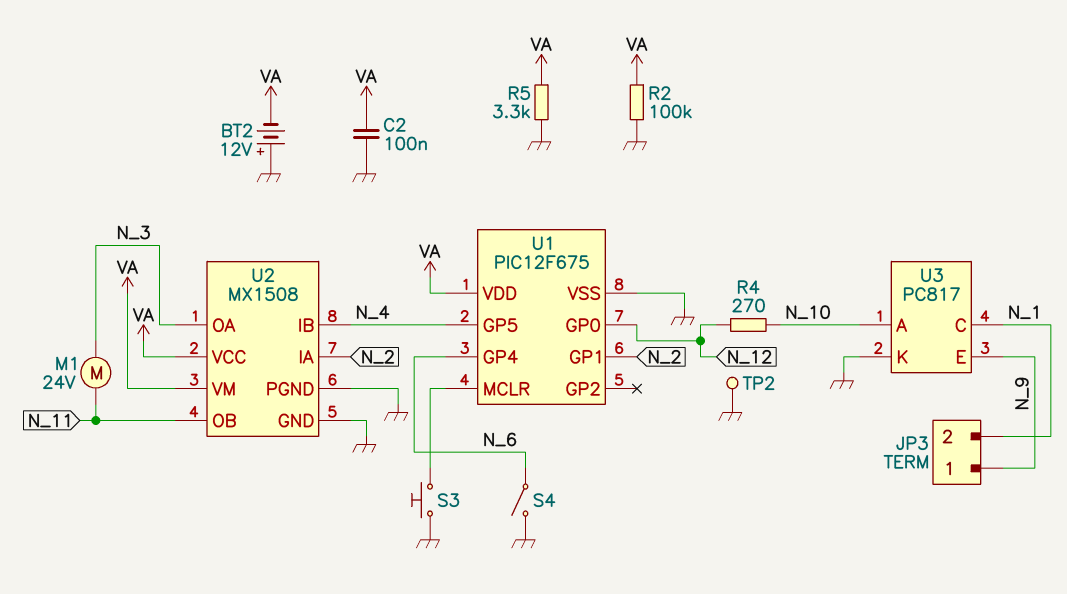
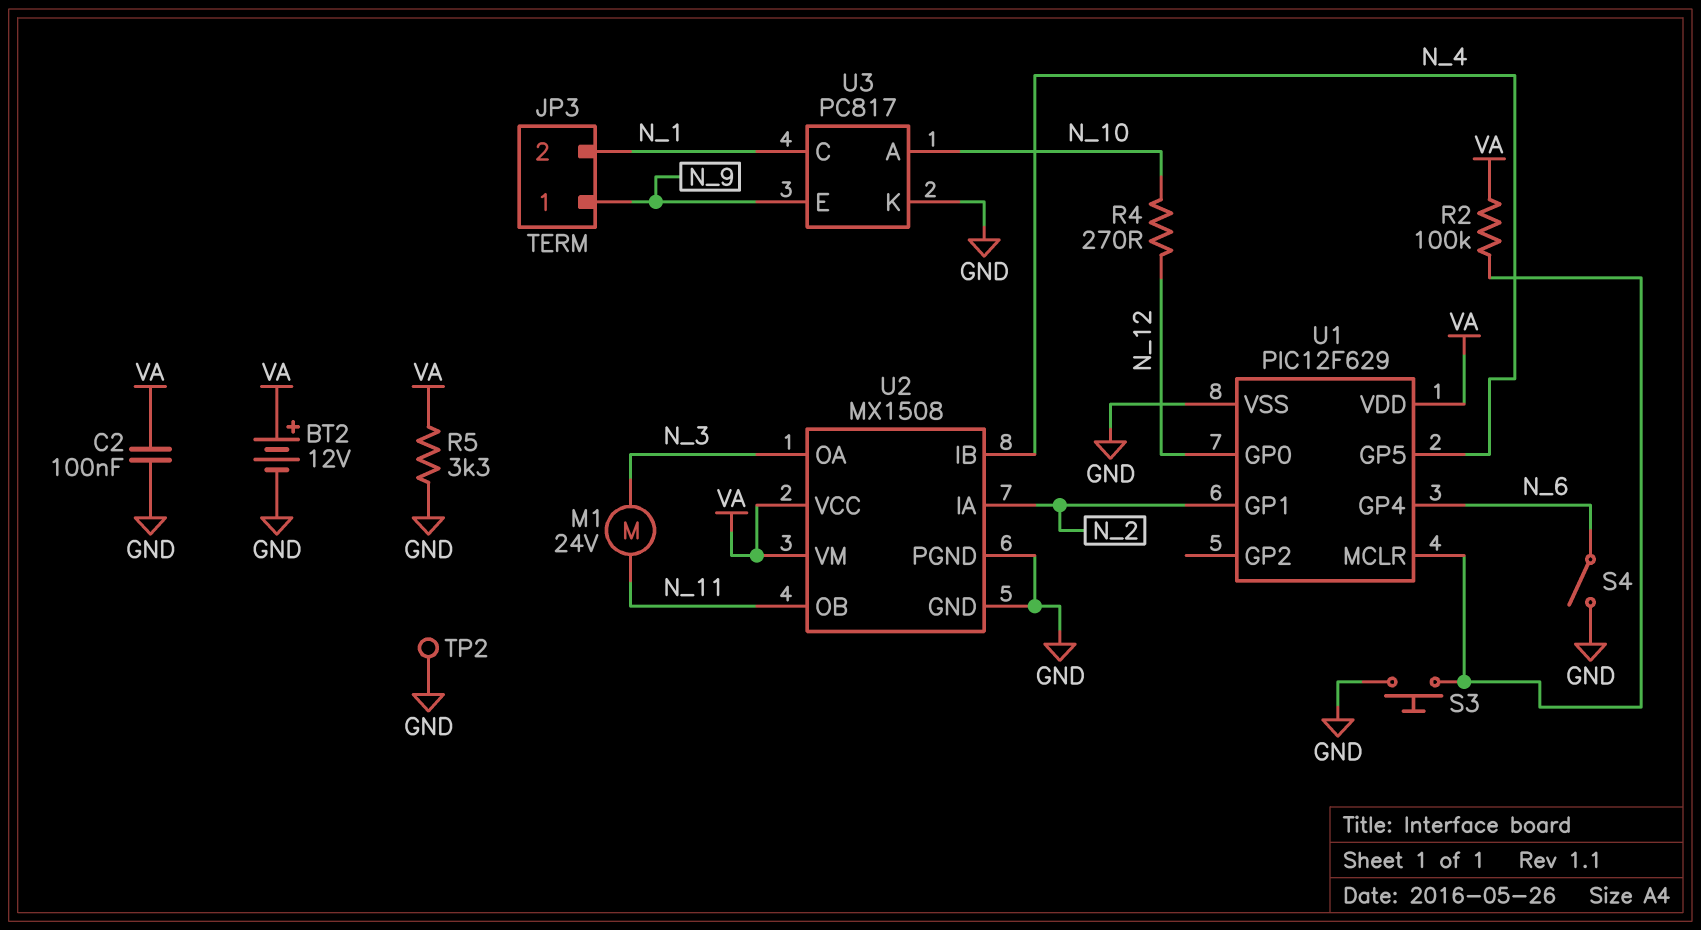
BT2: 12V (plus GND, minus VA) -> 12V (plus VA, minus GND)
R2: 100k (GND, VA) -> 100k (U1/MCLR, VA)
U1: PIC12F675 -> PIC12F629

